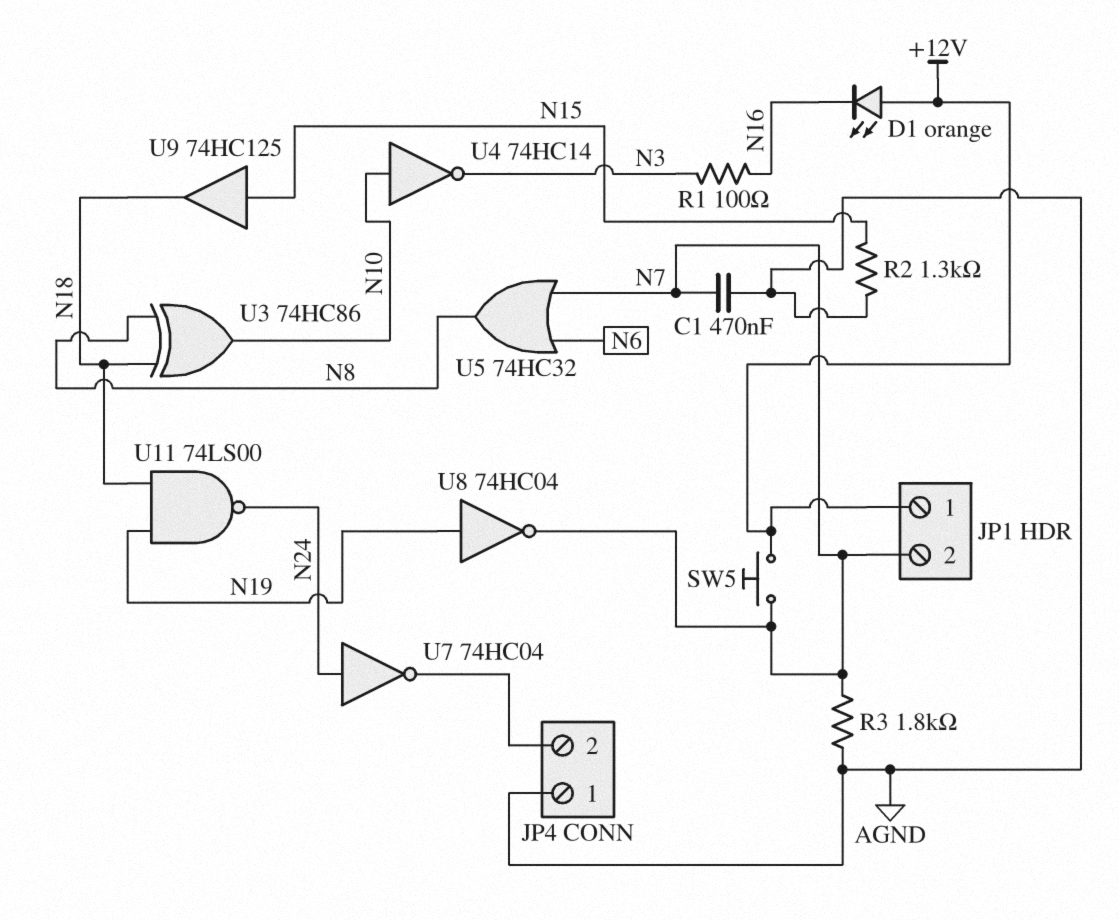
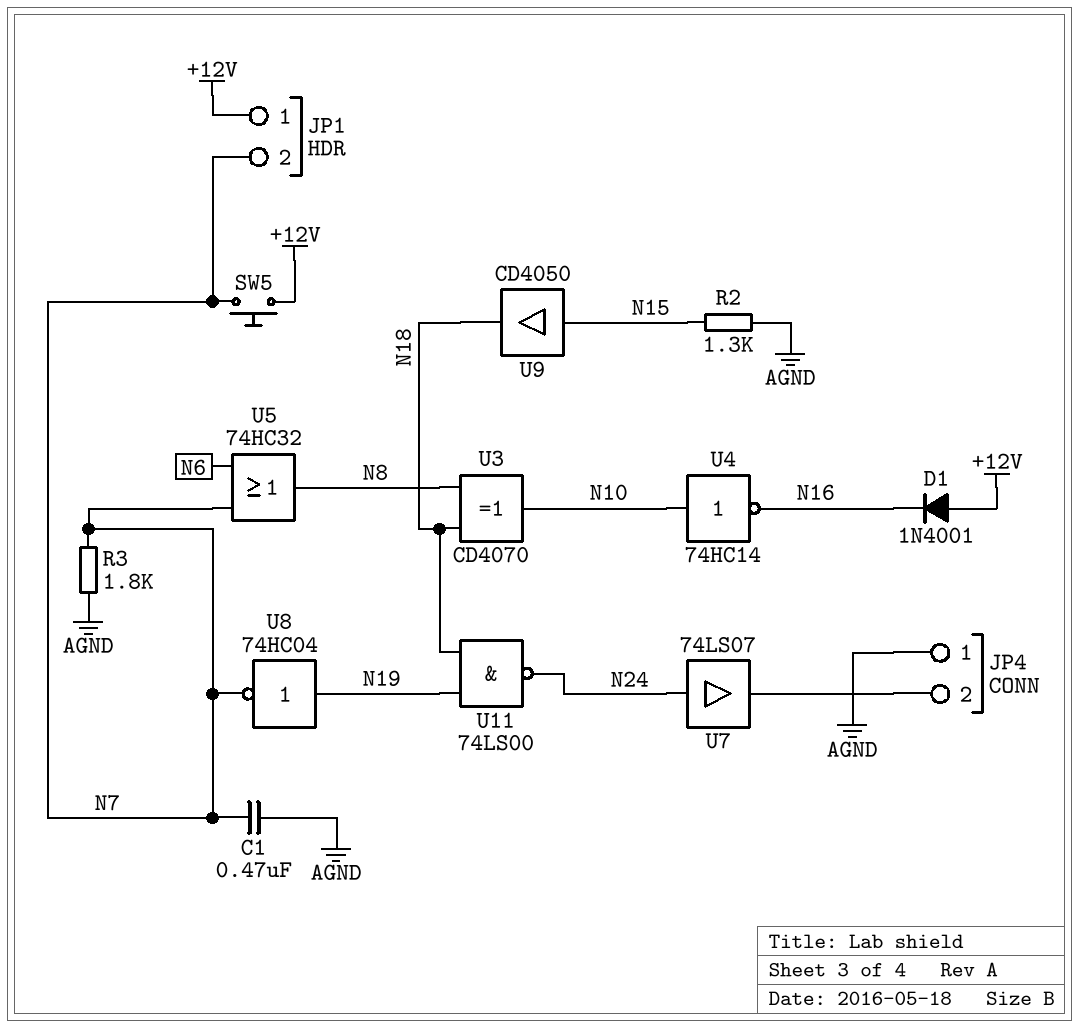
D1: LED orange (A +12V, K N16) -> diode 1N4001 (A +12V, K N16)
R1: 100 (N3, N16) -> none
U3: XOR 74HC86 (in N8, in N18, out N10) -> XOR CD4070 (in N8, in N18, out N10)
U4: NOT 74HC14 (in N10, out N3) -> NOT 74HC14 (in N10, out N16)
U7: NOT 74HC04 (in N24, out JP4/2) -> buffer 74LS07 (in N24, out JP4/2)
U9: buffer 74HC125 (in N15, out N18) -> buffer CD4050 (in N15, out N18)

